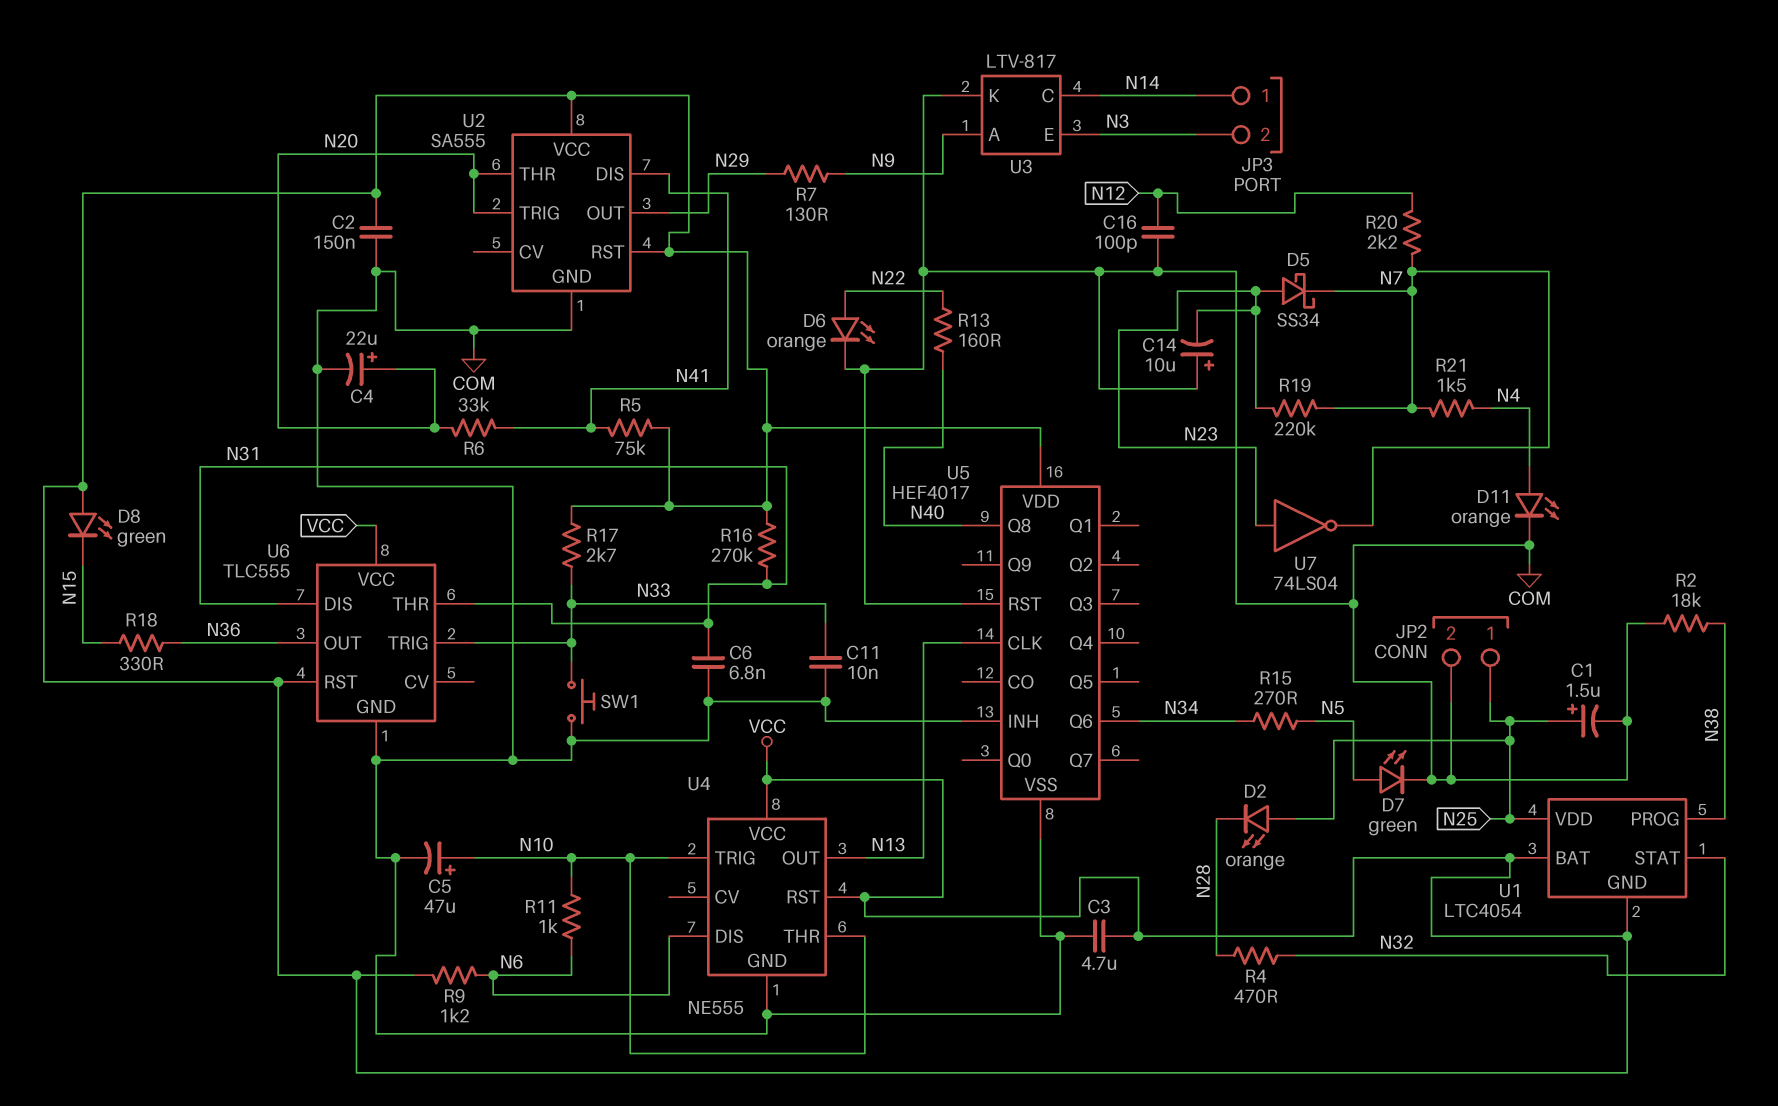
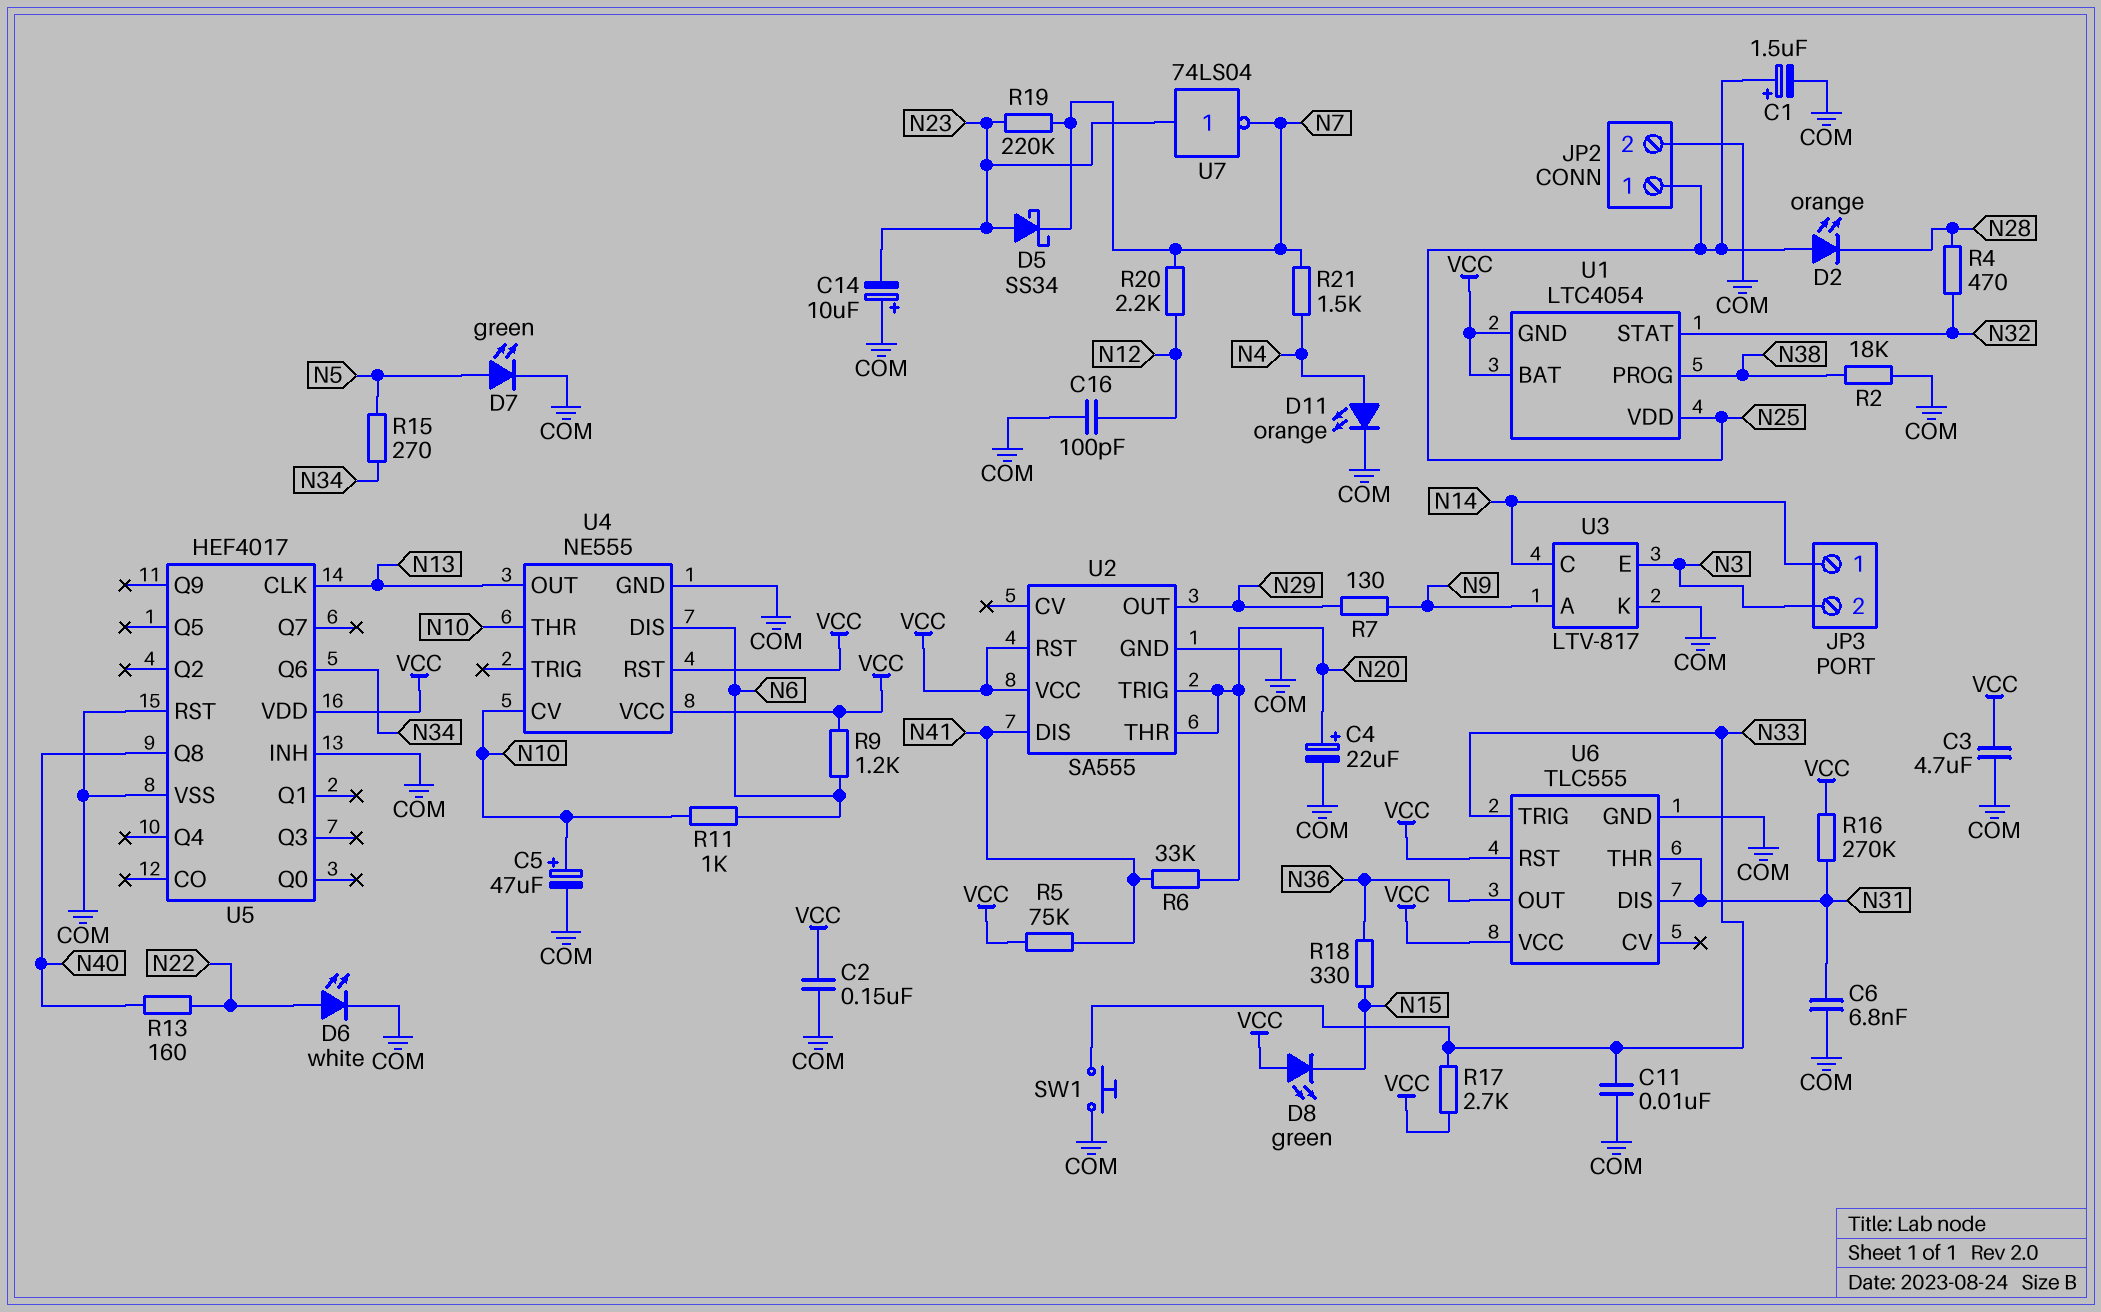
D6: LED orange (A N22, K COM) -> LED white (A N22, K COM)
U4 pin CV: none -> N10
U4 pin TRIG: N10 -> none

